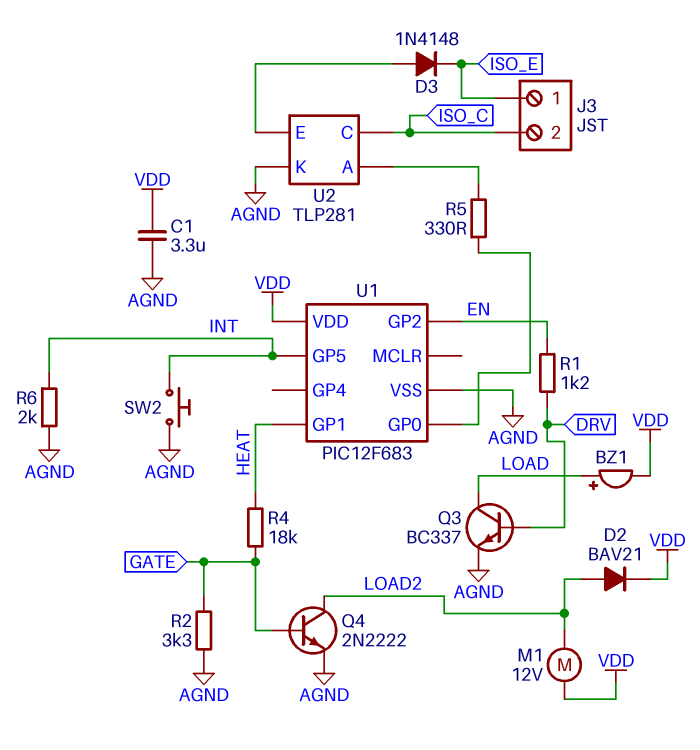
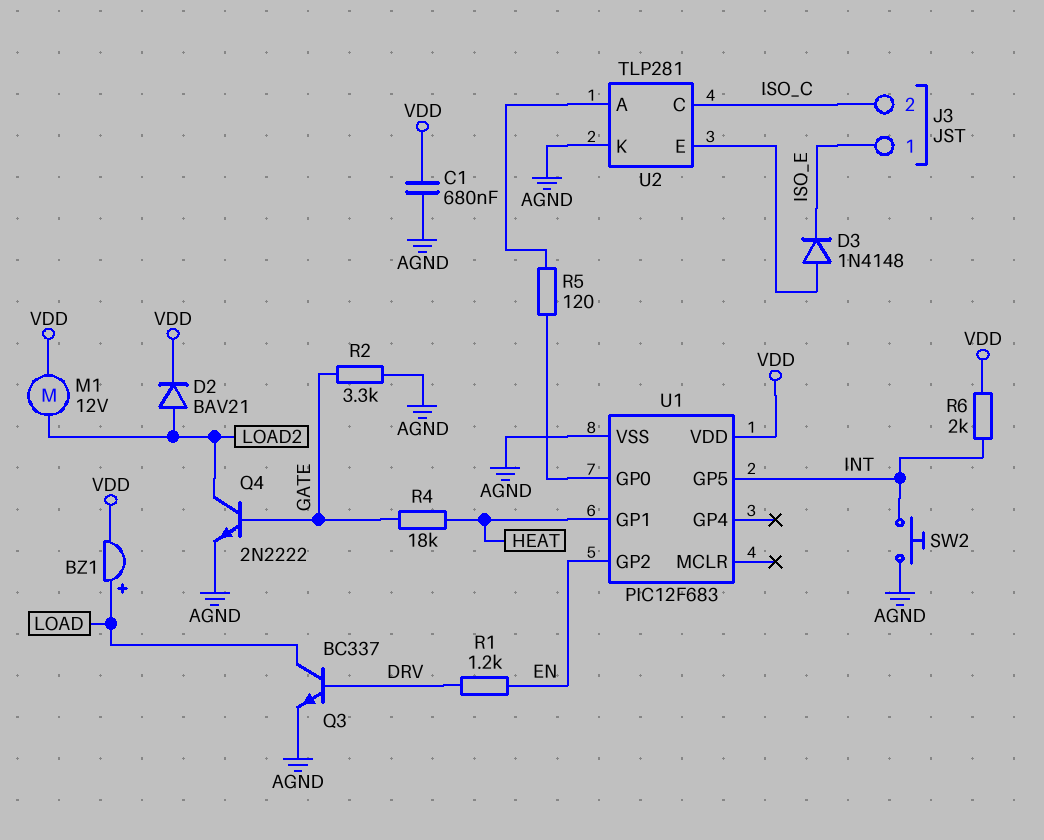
C1: 3.3uF (AGND, VDD) -> 680nF (AGND, VDD)
R5: 330 (U1/GP0, U2/A) -> 120 (U1/GP0, U2/A)
R6: 2k (AGND, INT) -> 2k (INT, VDD)

